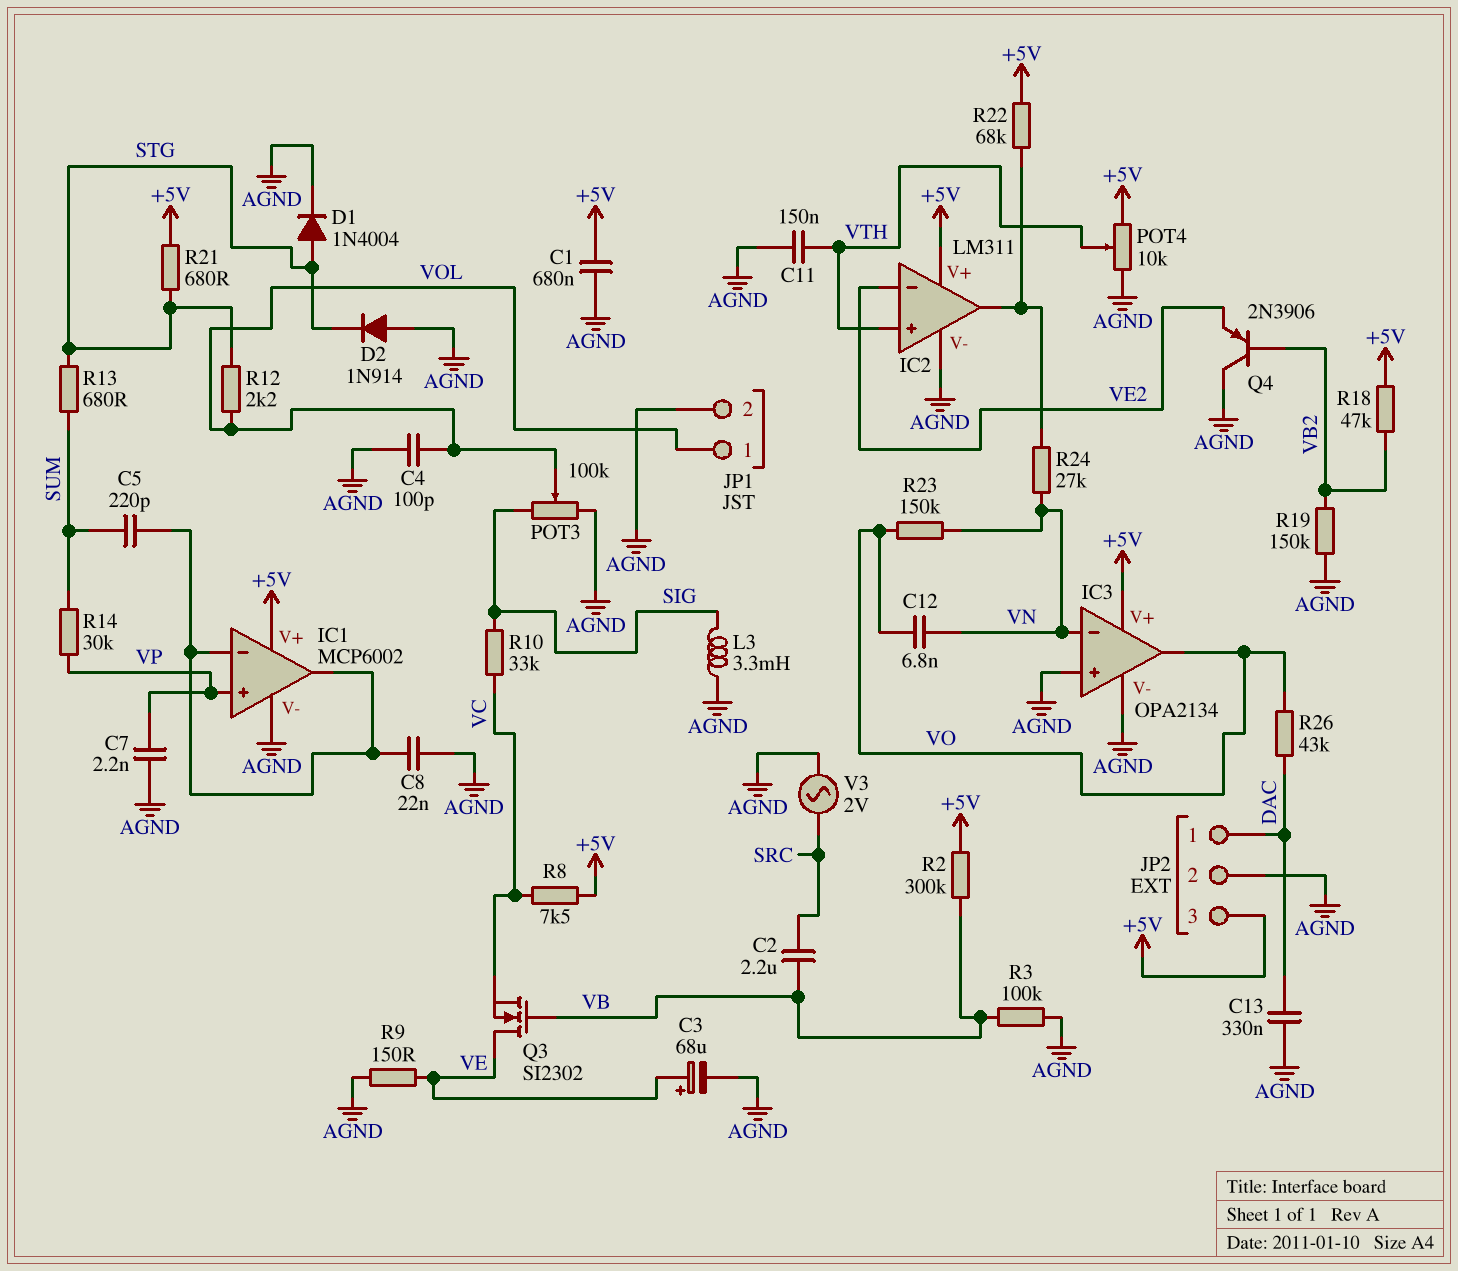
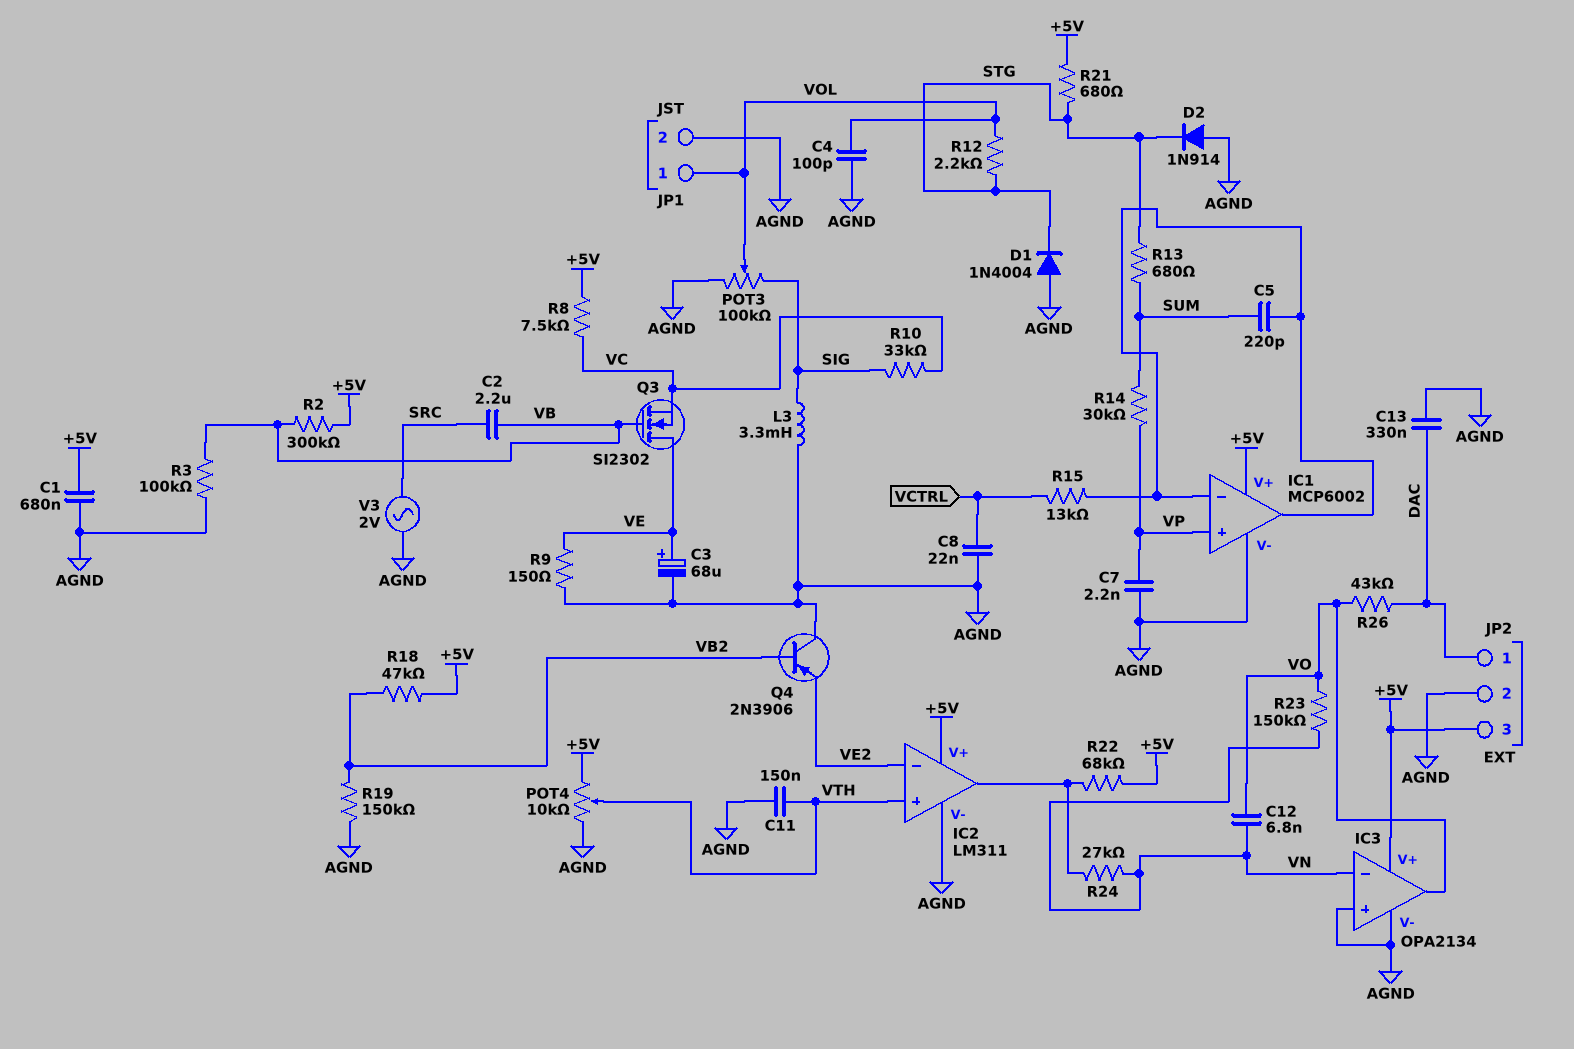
C8: 22nF (AGND, IC1/in-) -> 22nF (AGND, VCTRL)
D1: diode 1N4004 (A STG, K AGND) -> diode 1N4004 (A AGND, K STG)
R15: none -> 13k (IC1/in-, VCTRL)

